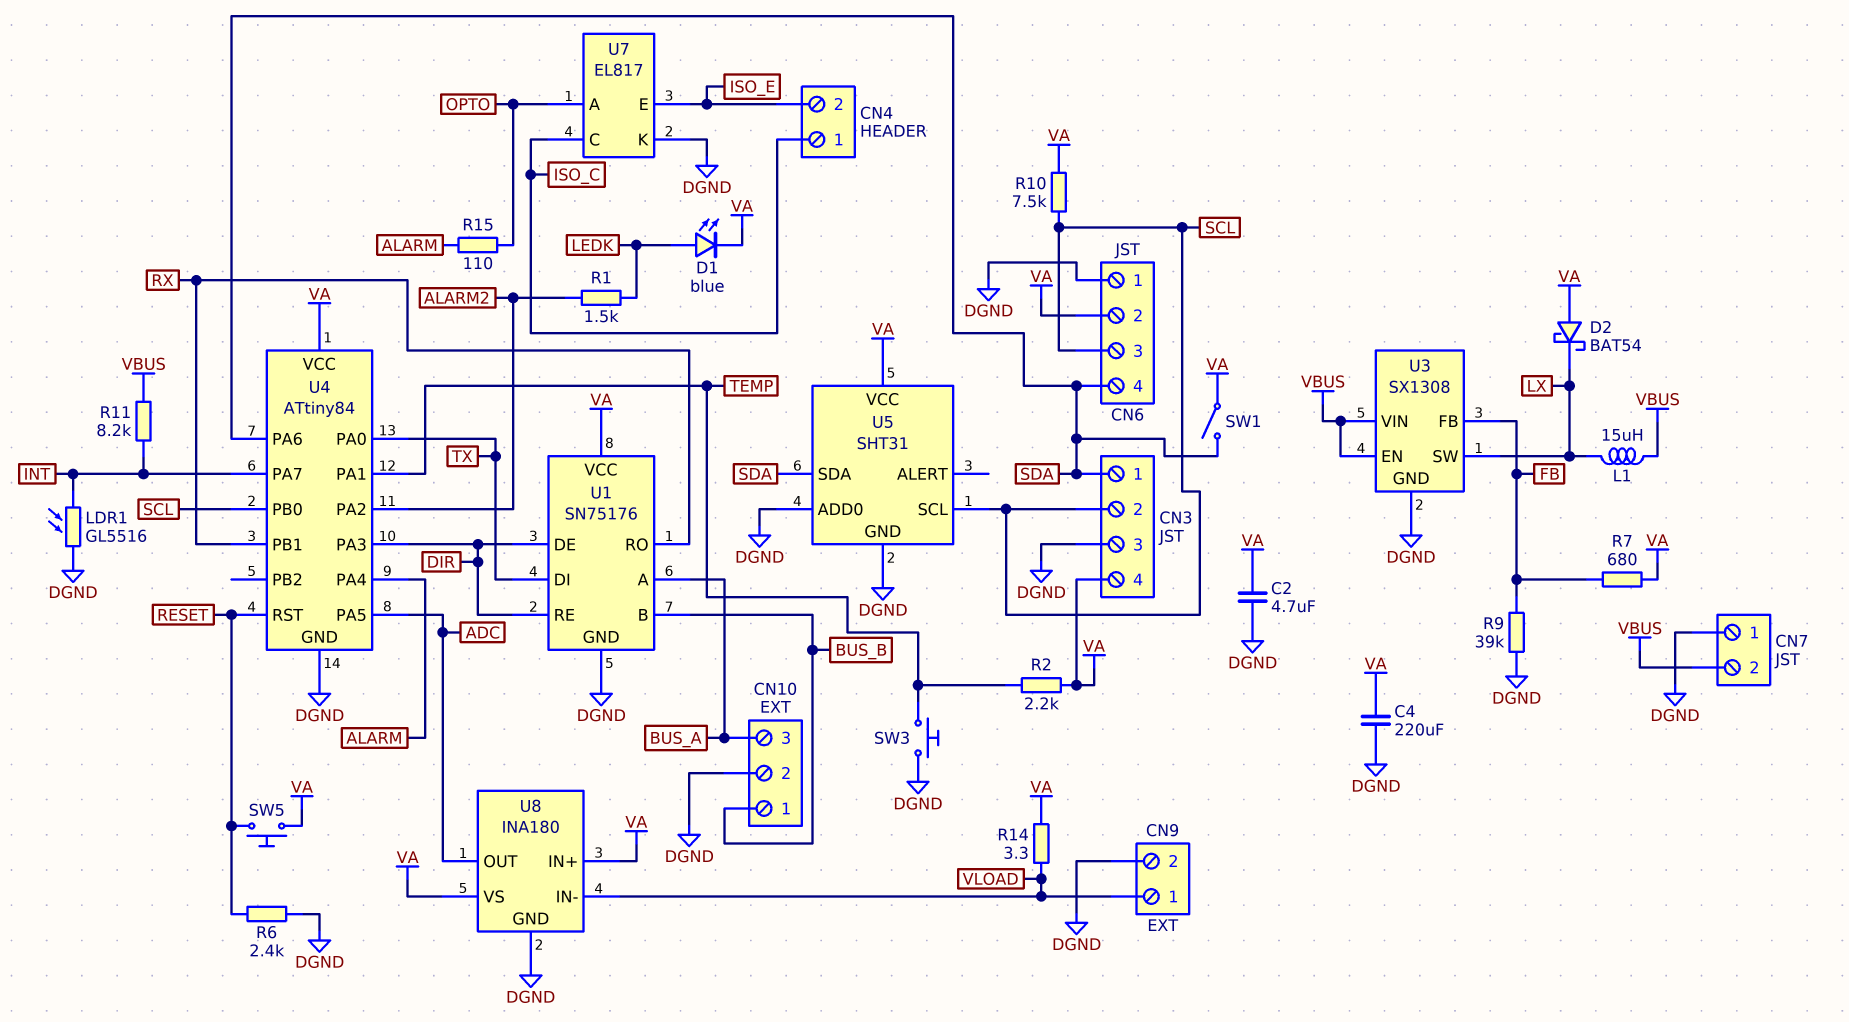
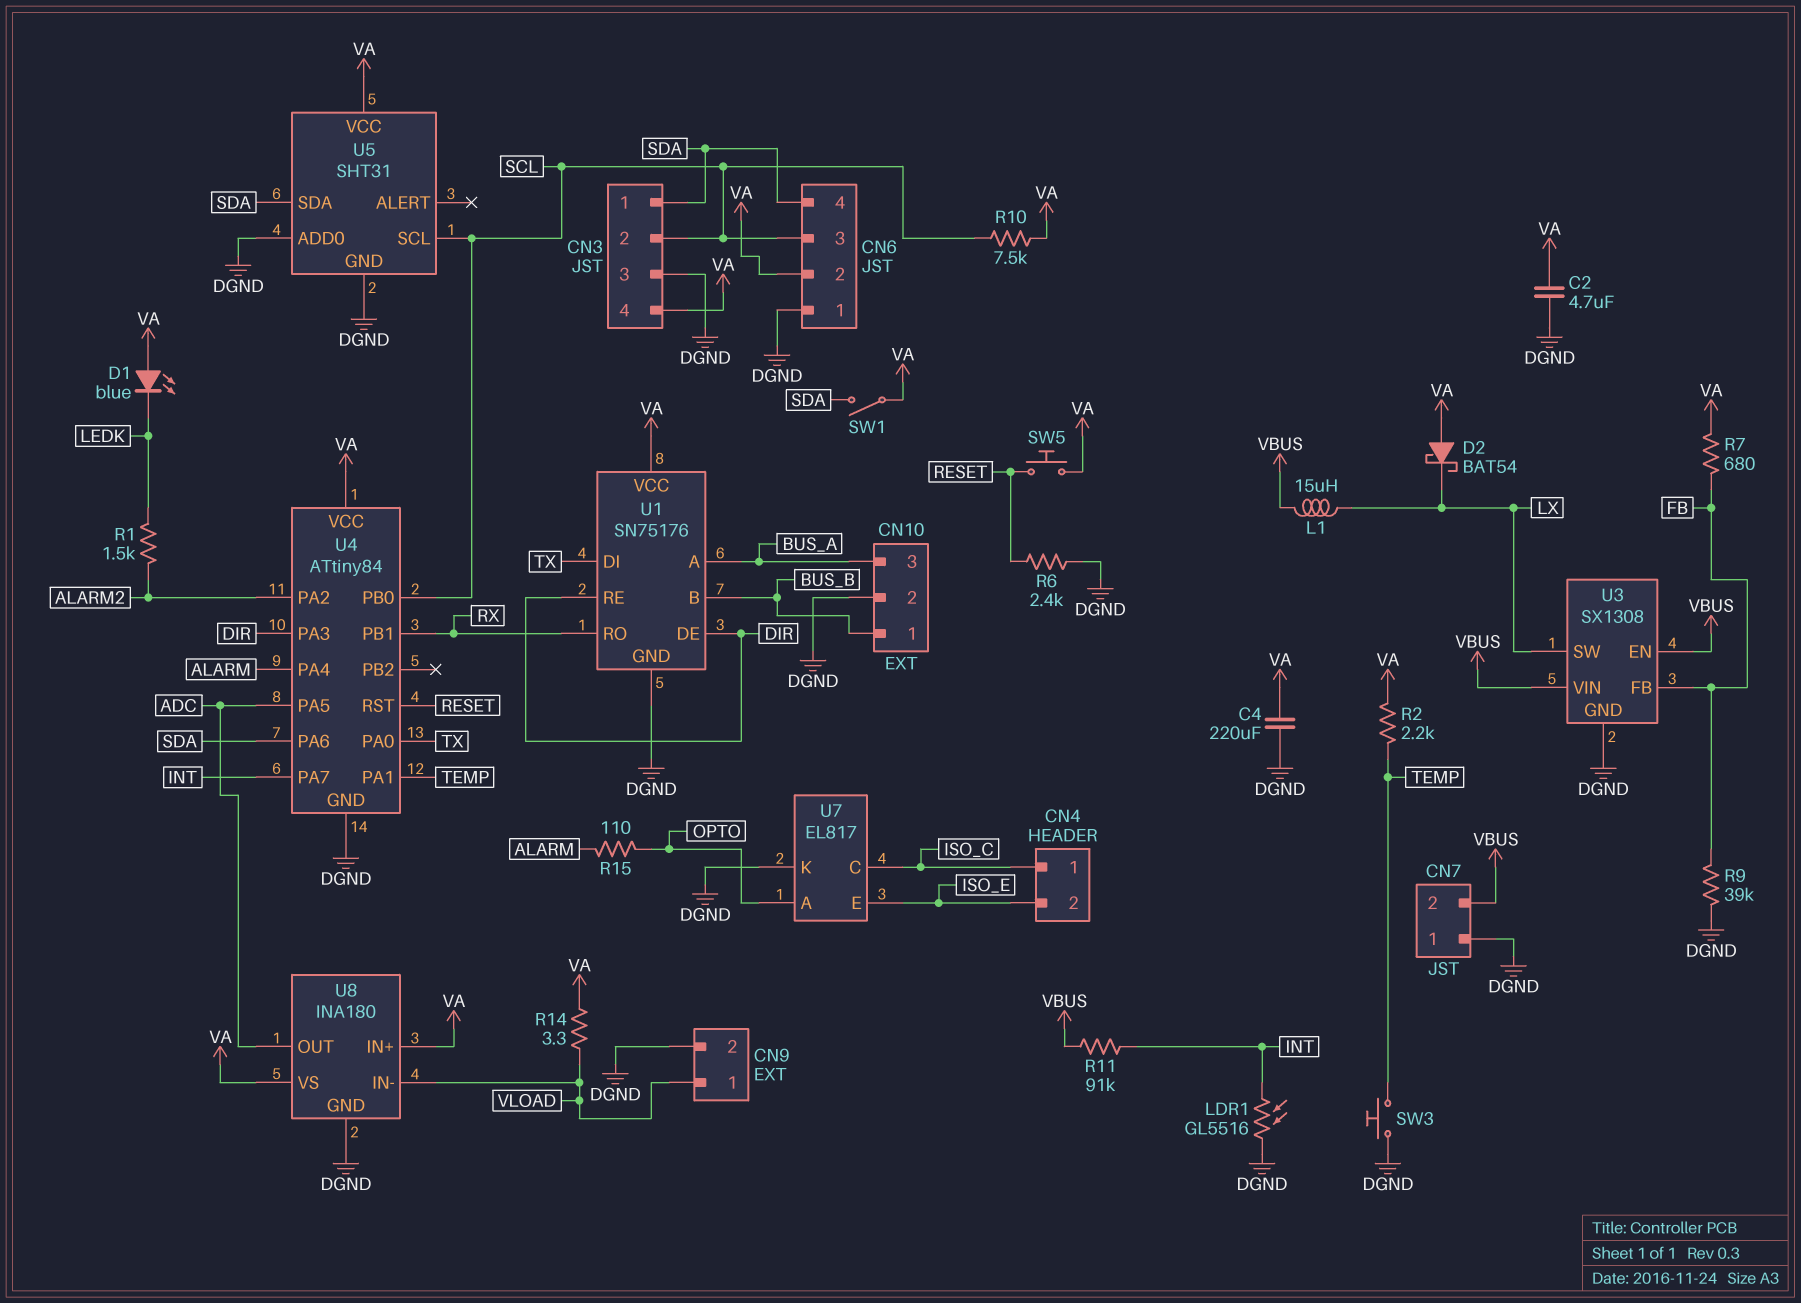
D1: LED blue (A LEDK, K VA) -> LED blue (A VA, K LEDK)
R11: 8.2k (INT, VBUS) -> 91k (INT, VBUS)

